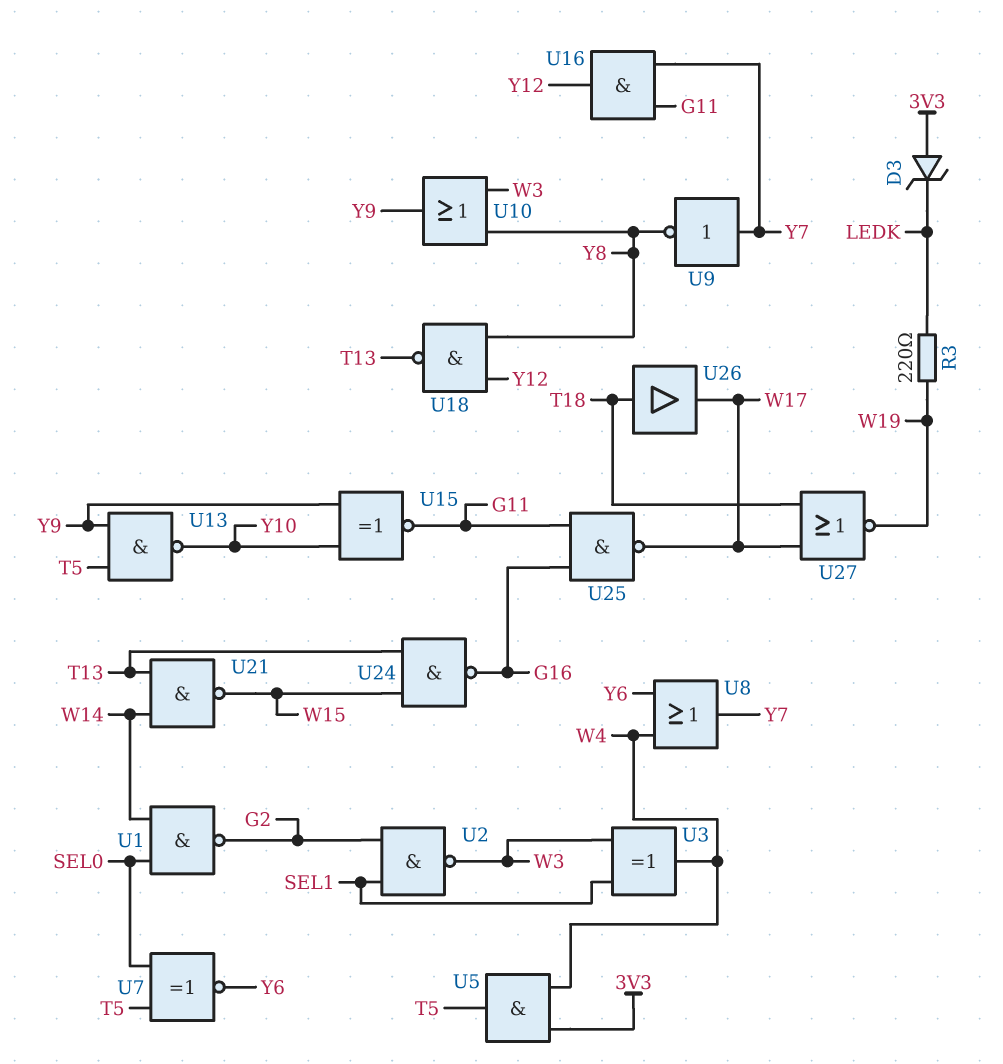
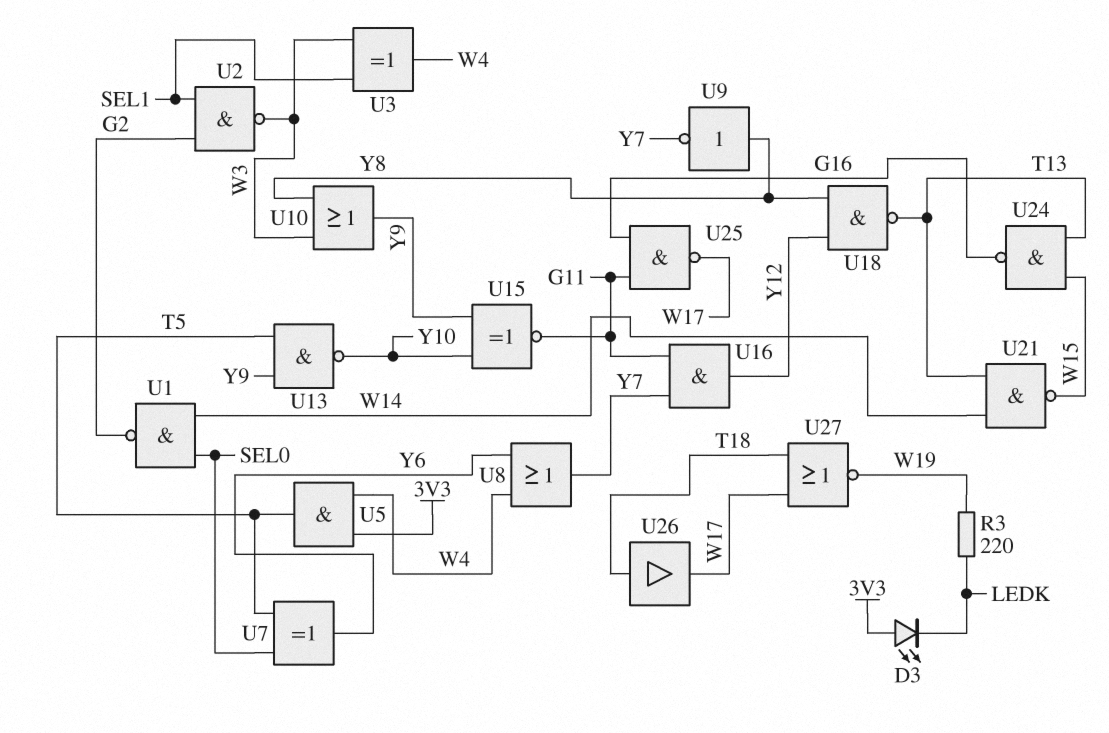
D3: zener (A 3V3, K LEDK) -> LED (A 3V3, K LEDK)
U7: XNOR (in SEL0, in T5, out Y6) -> XOR (in SEL0, in T5, out Y6)
U9: NOT (in Y7, out Y8) -> NOT (in Y8, out Y7)

